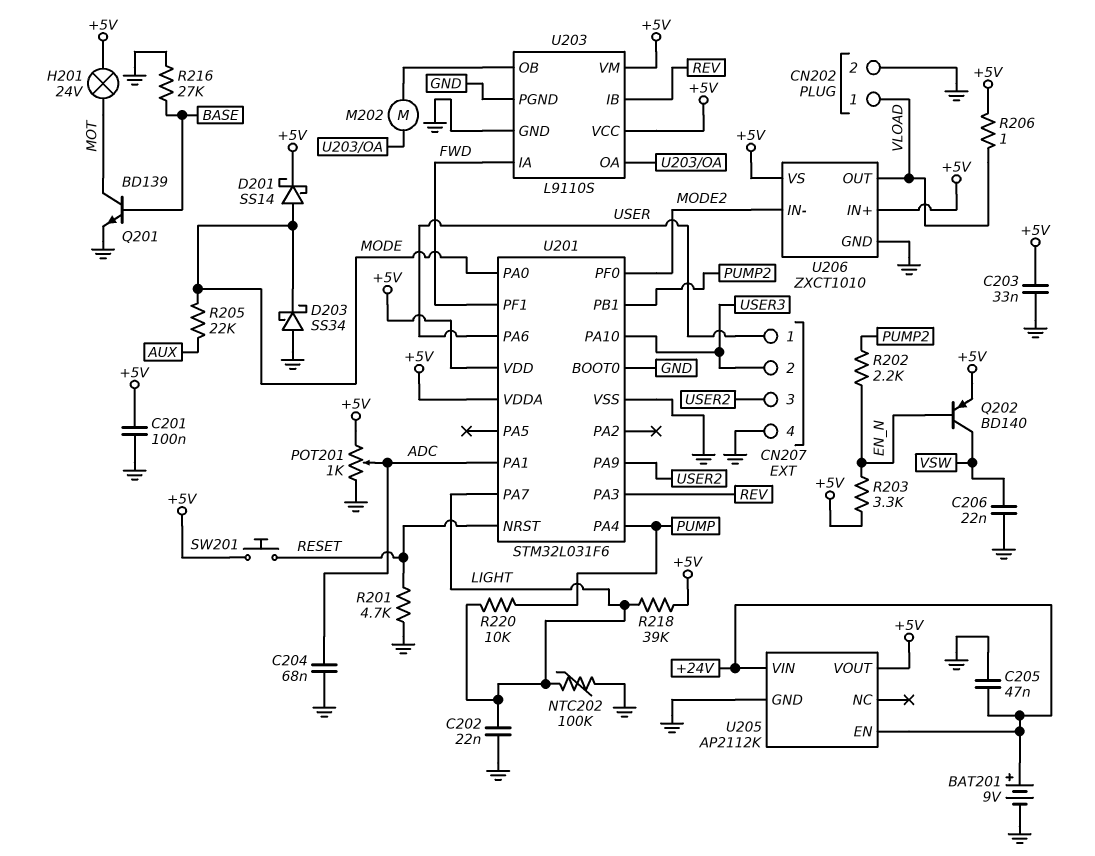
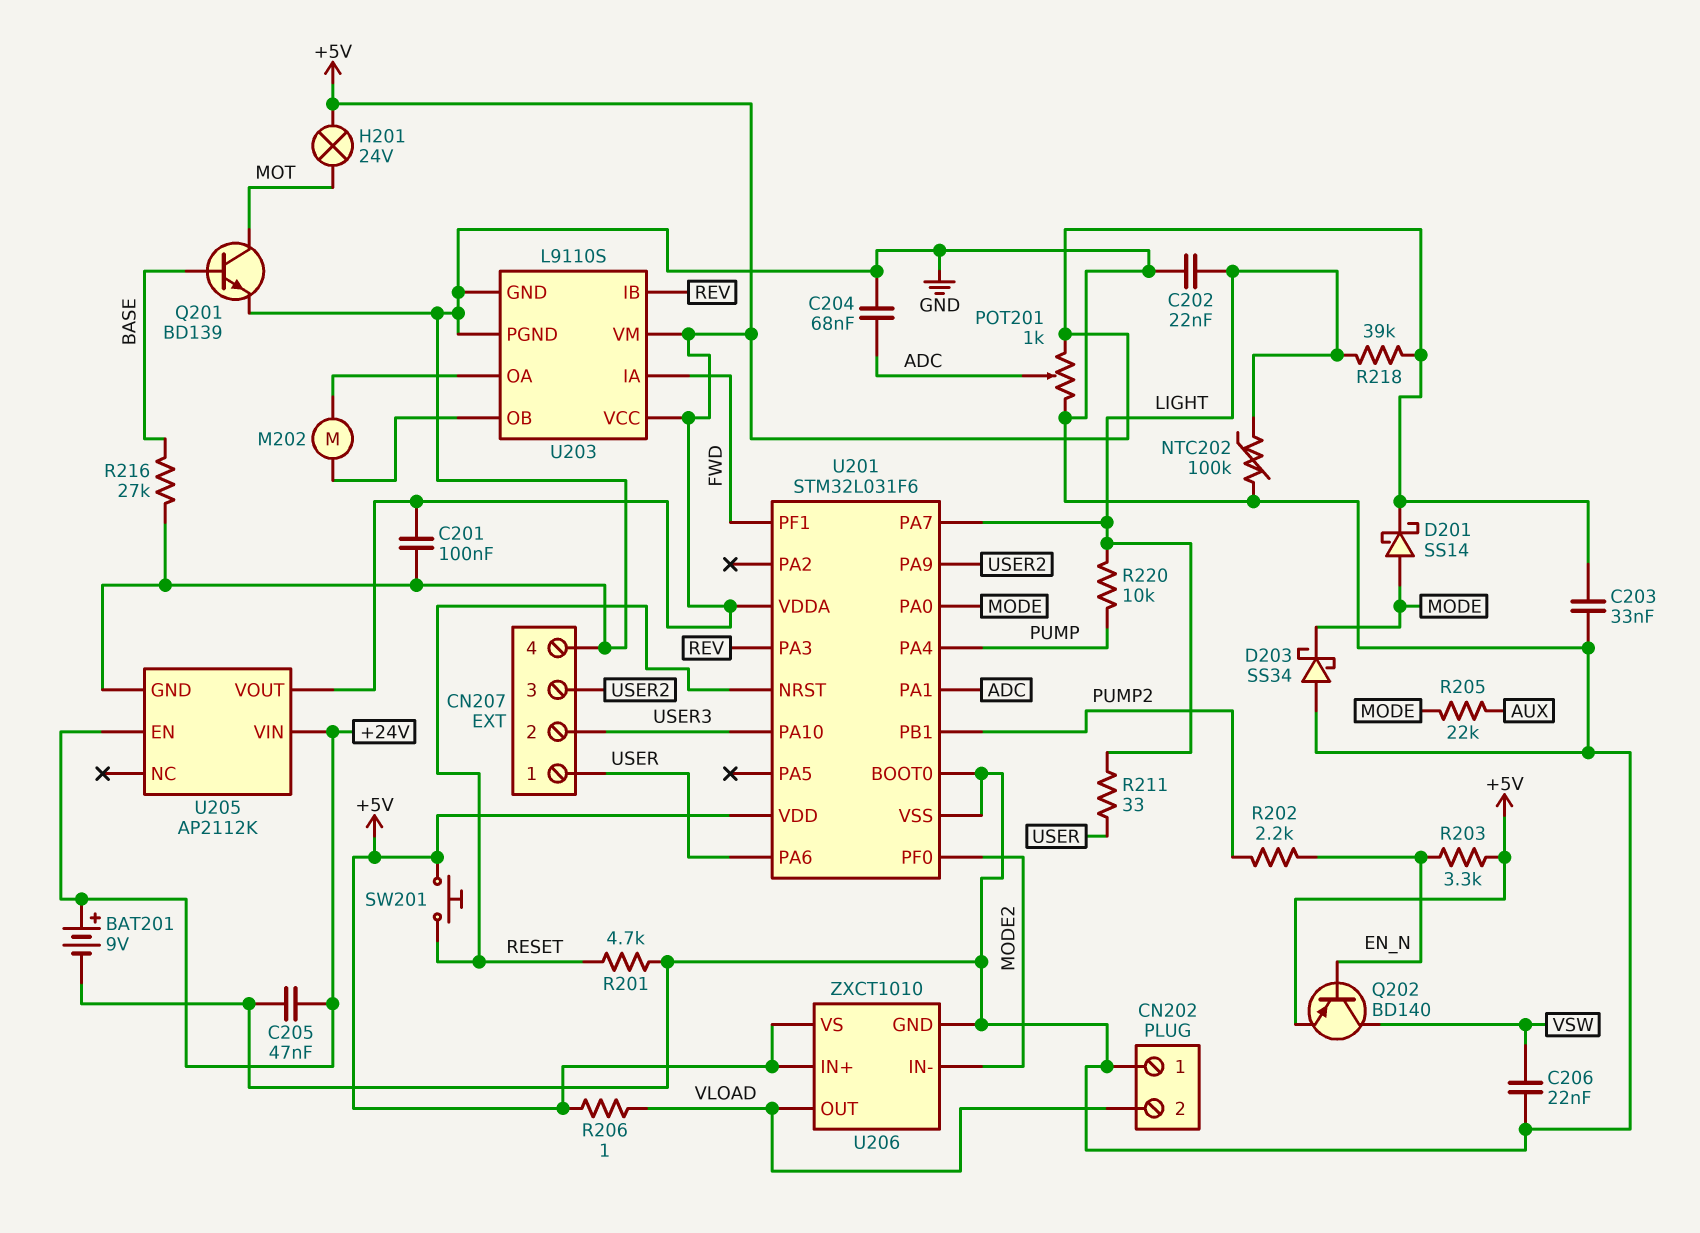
CN202 pin 1: VLOAD -> GND
CN202 pin 2: GND -> VLOAD
R211: none -> 33 (LIGHT, USER)

